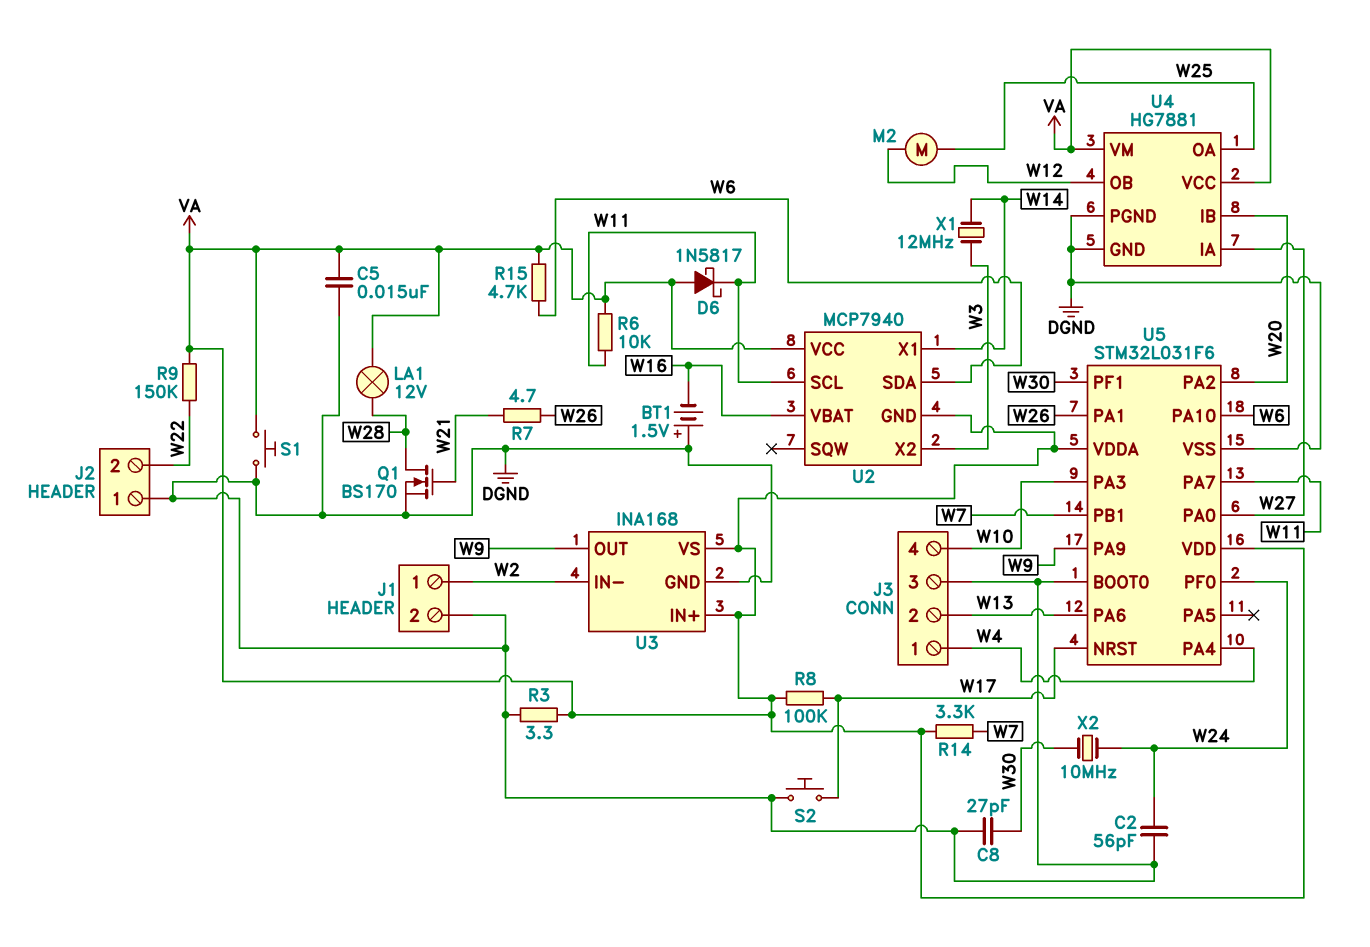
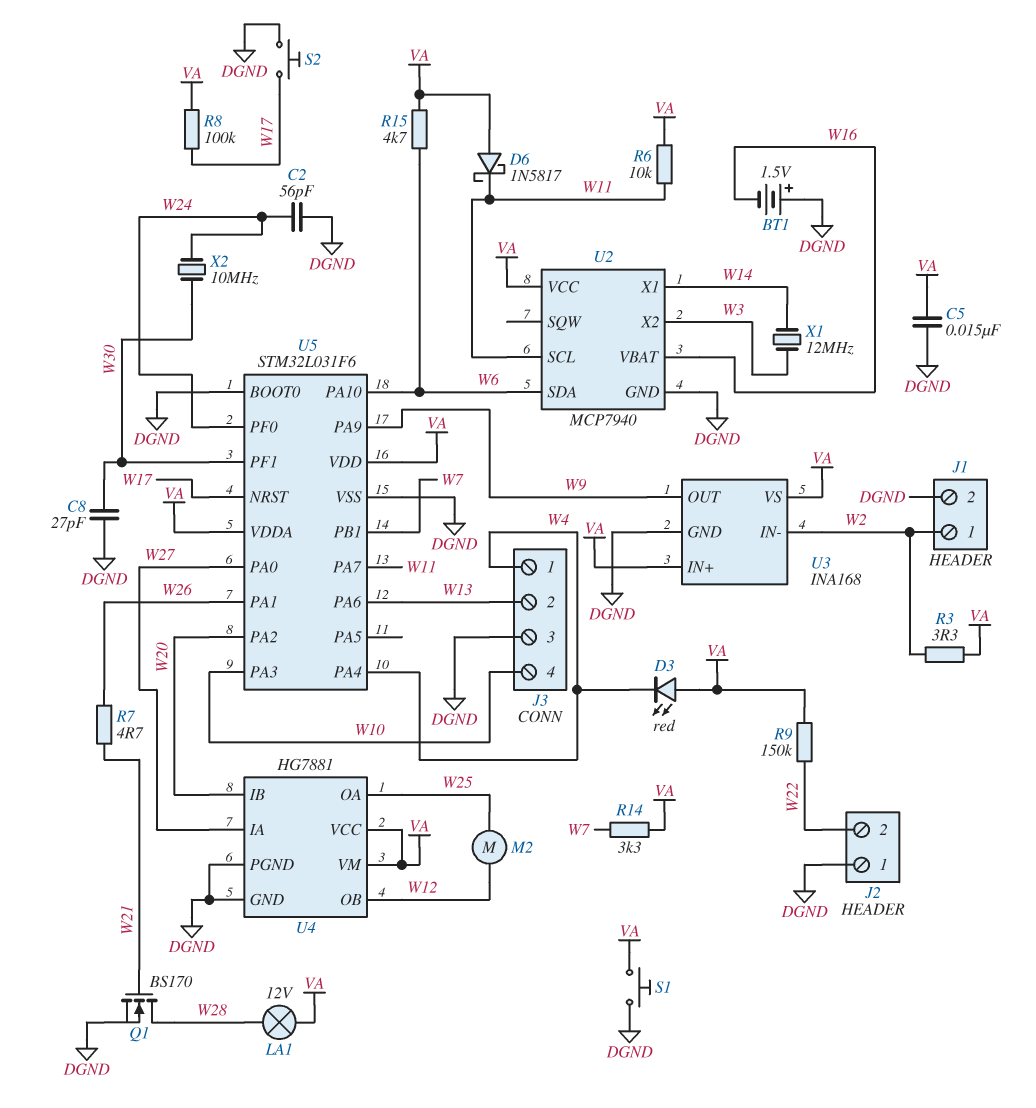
D3: none -> LED red (A VA, K W4)
R3: 3.3 (DGND, VA) -> 3.3 (VA, W2)
U2 pin GND: VA -> DGND

